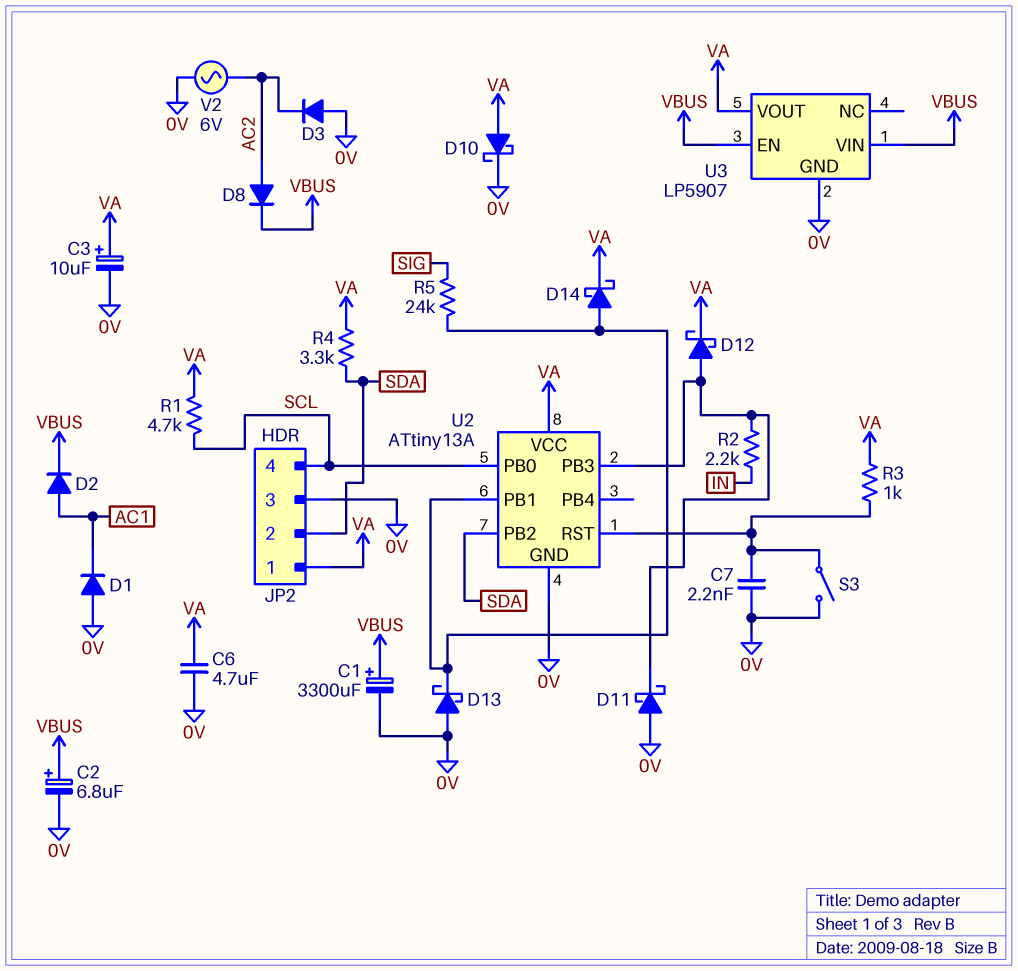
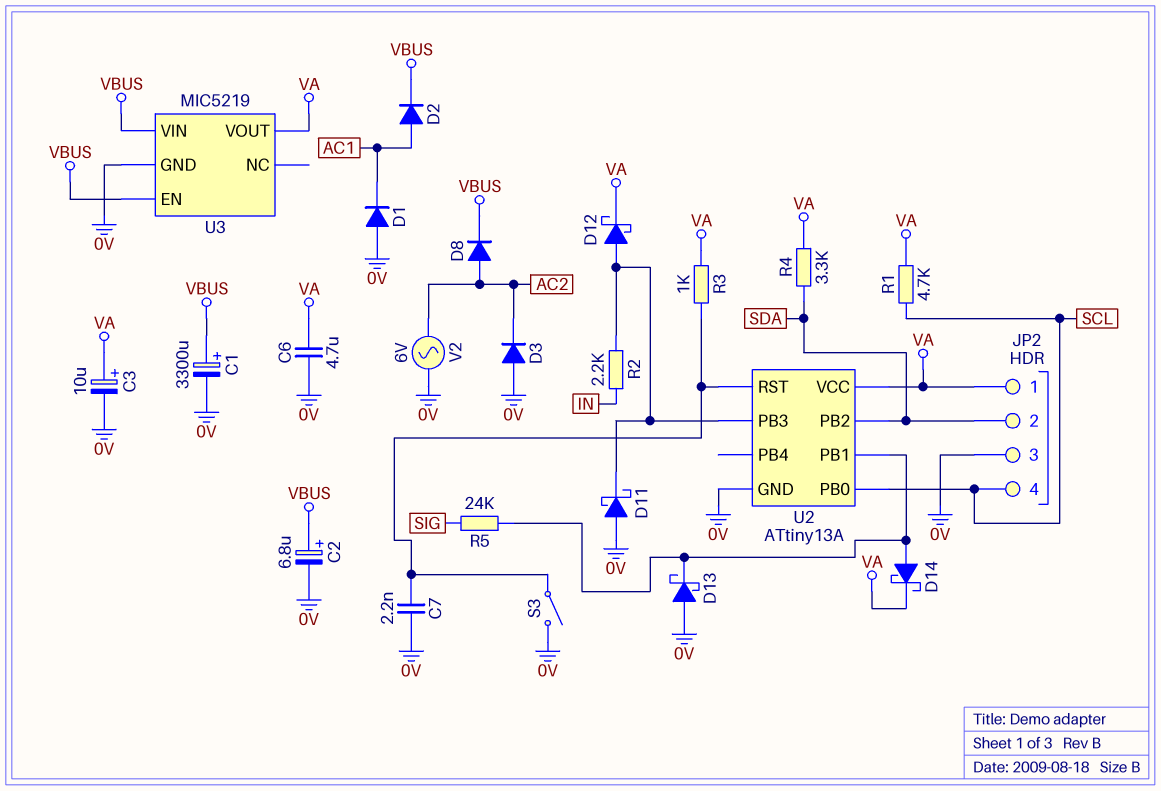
D10: schottky (A VA, K 0V) -> none
U3: LP5907 -> MIC5219

